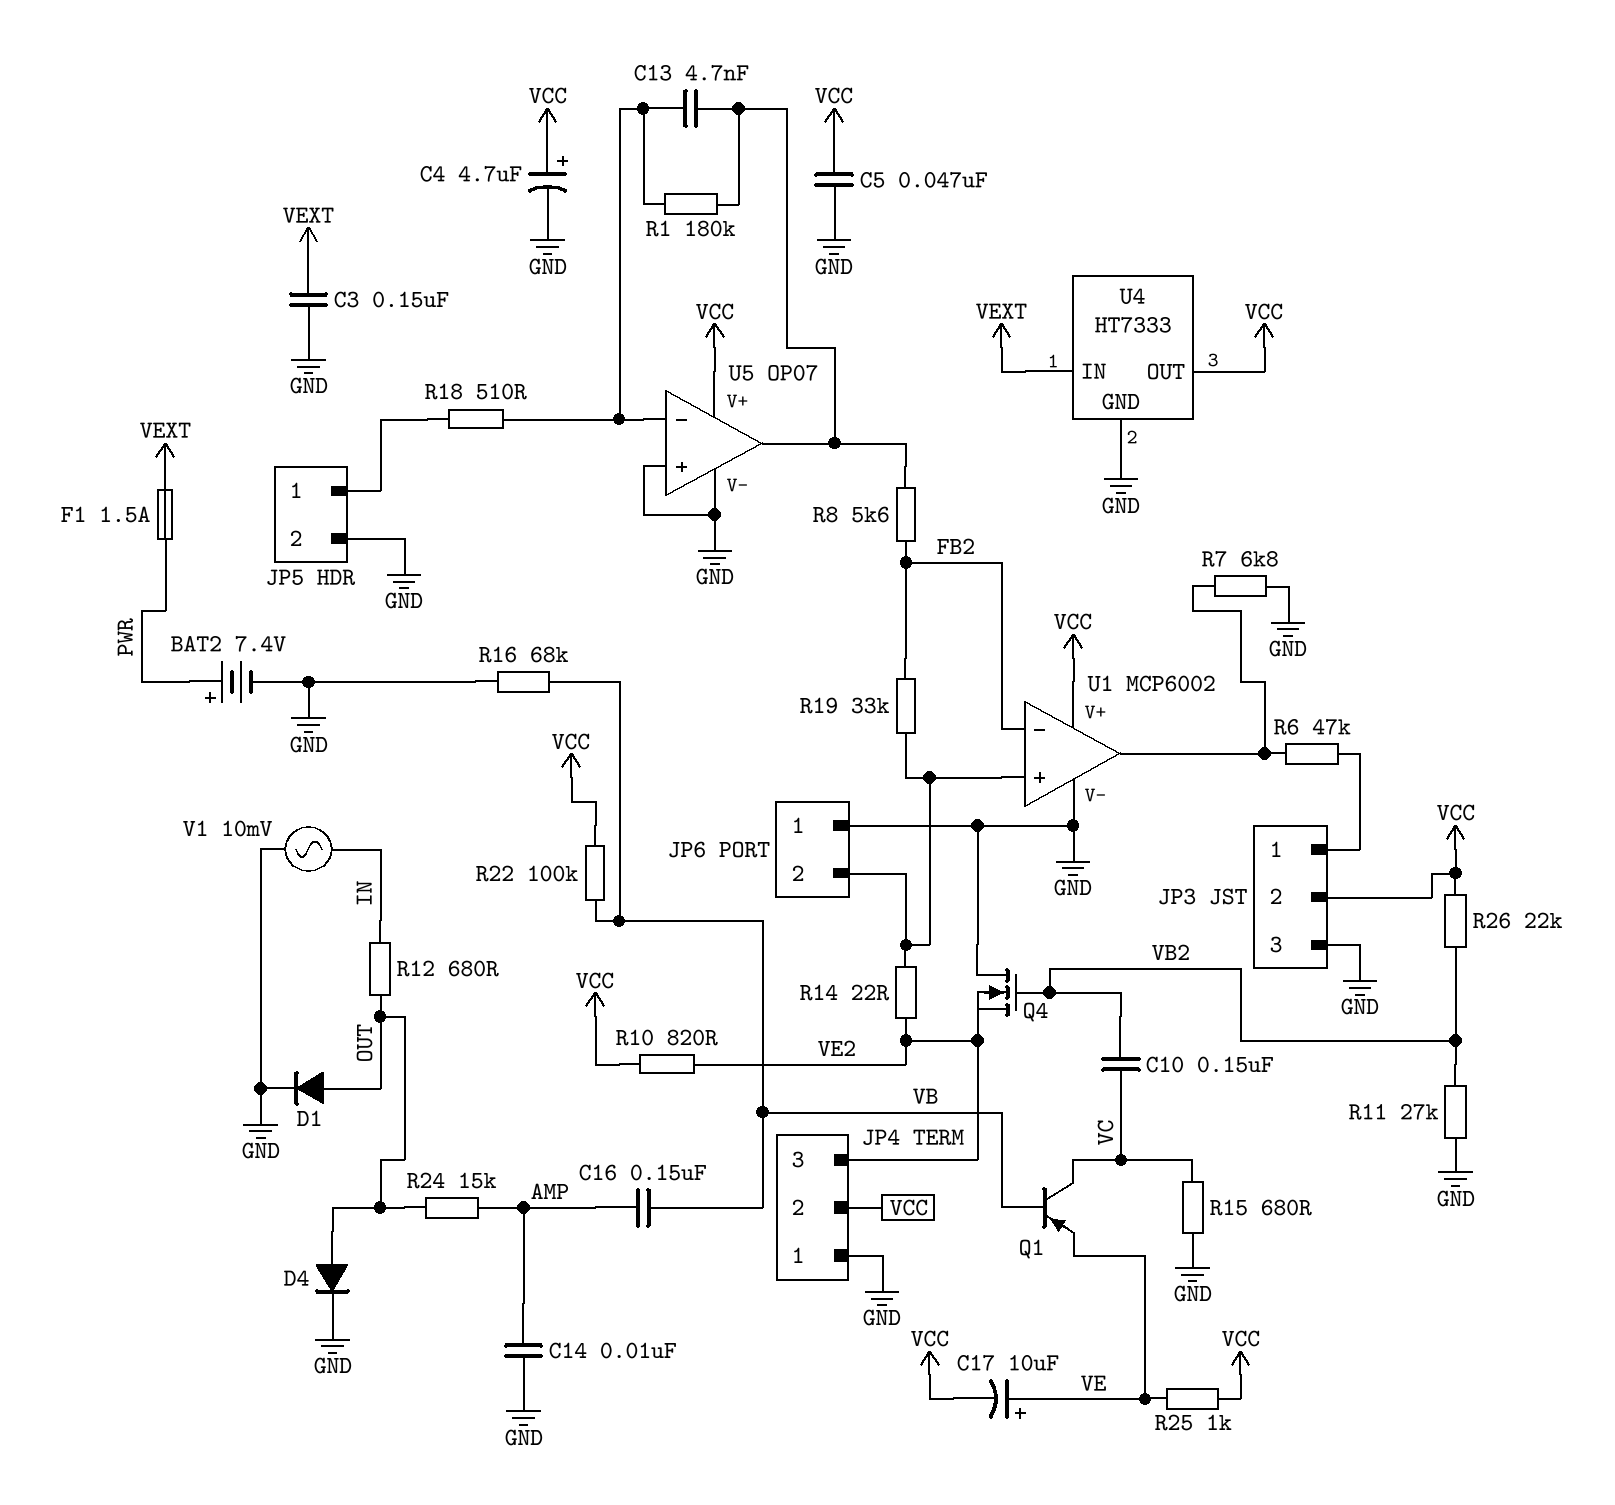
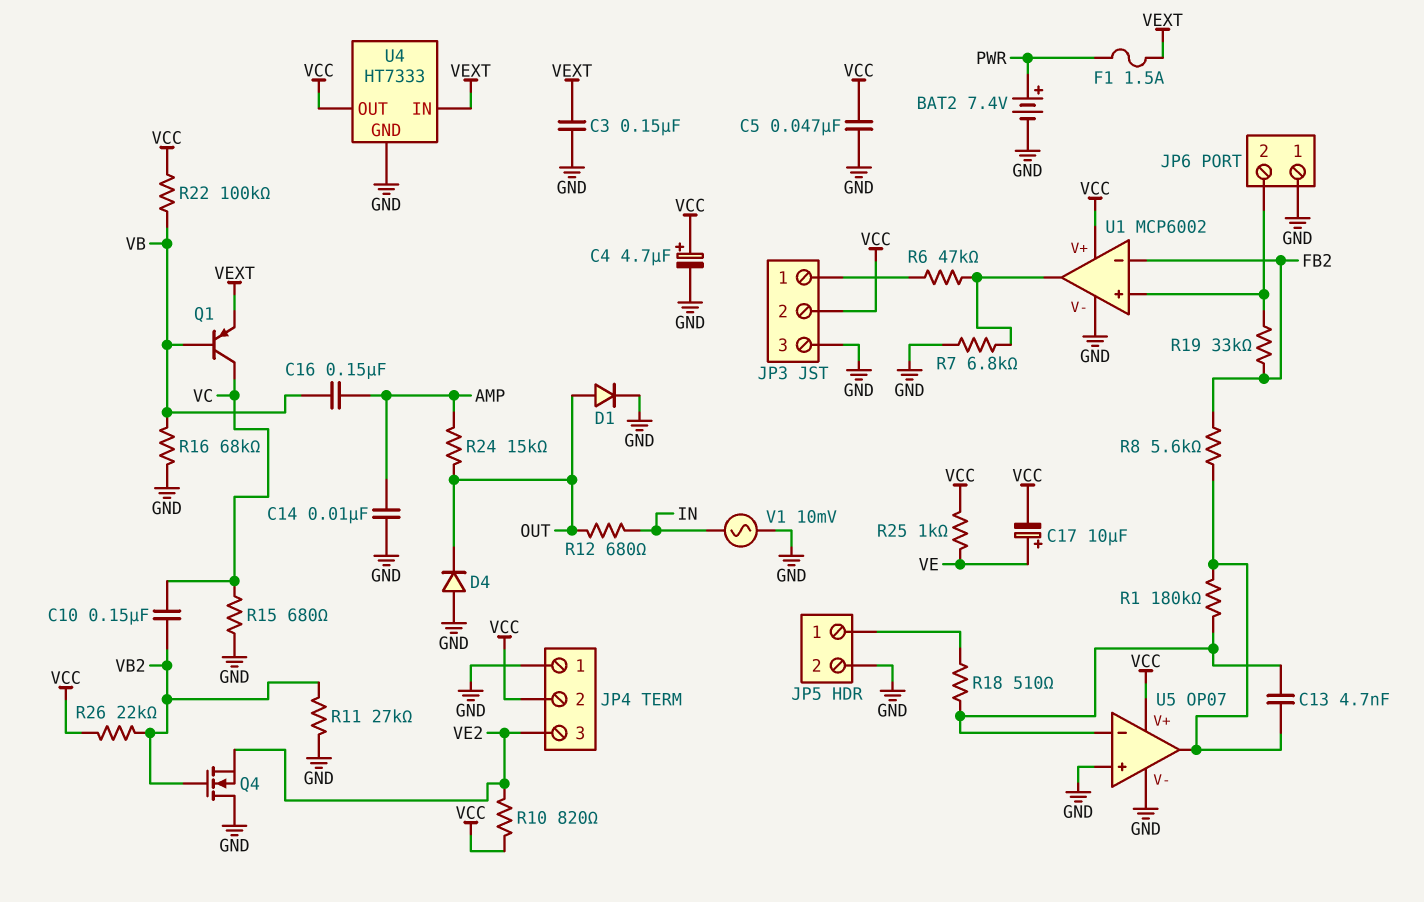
D4: diode (A OUT, K GND) -> diode (A GND, K OUT)
Q1: PNP (B VB, C VC, E VE) -> PNP (B VB, C VC, E VEXT)
R14: 22 (JP6/2, VE2) -> none

